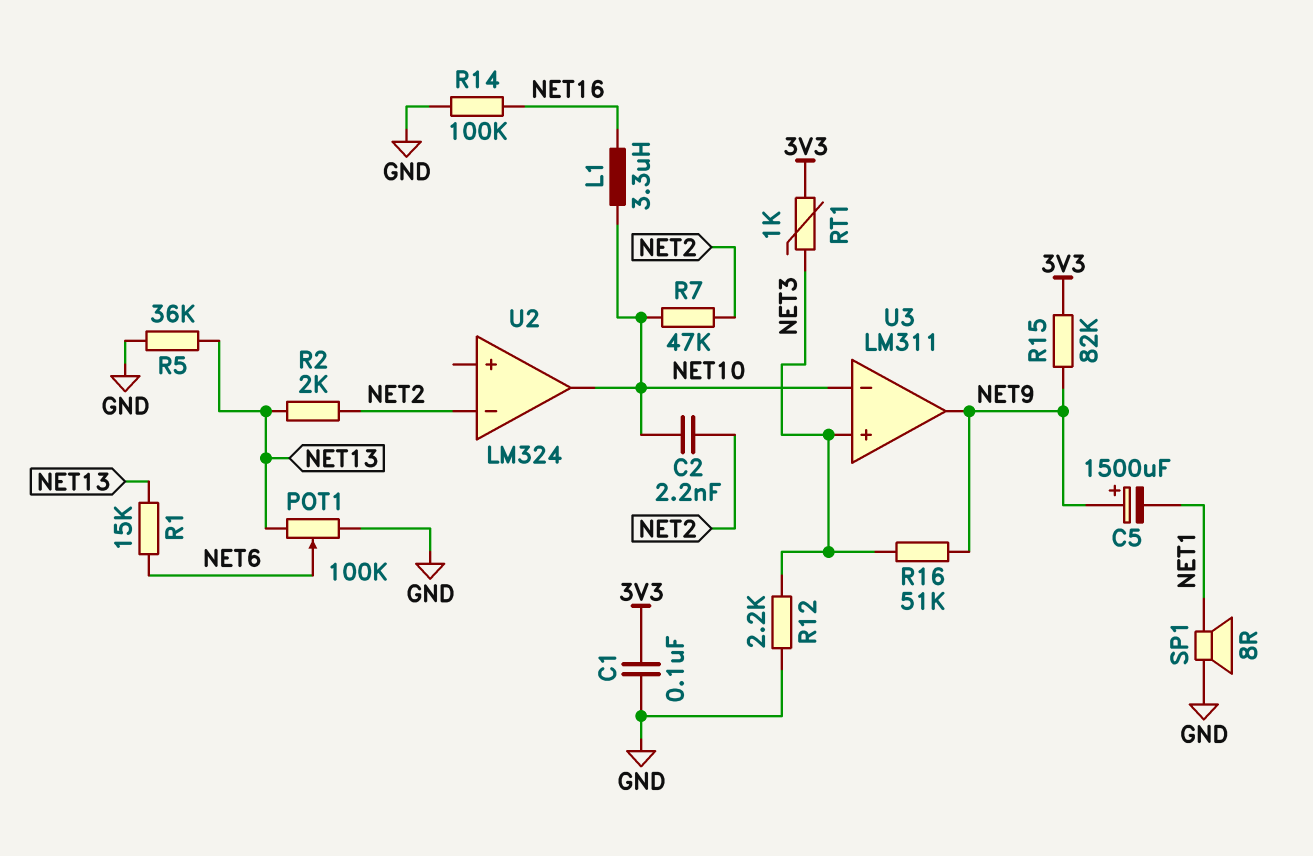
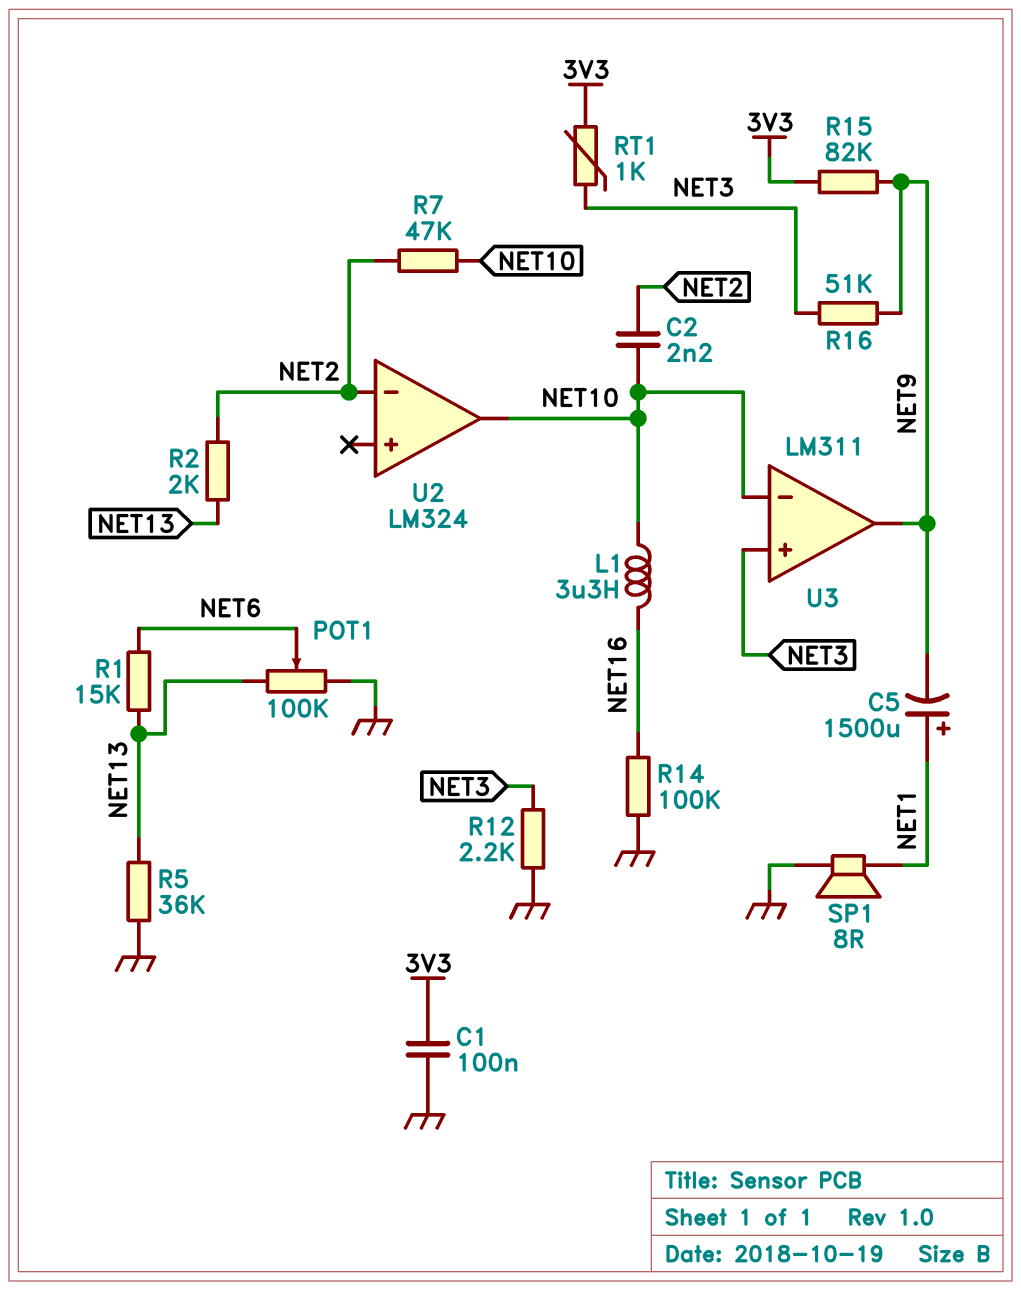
C5: 1500uF (plus NET9, minus NET1) -> 1500uF (plus NET1, minus NET9)

